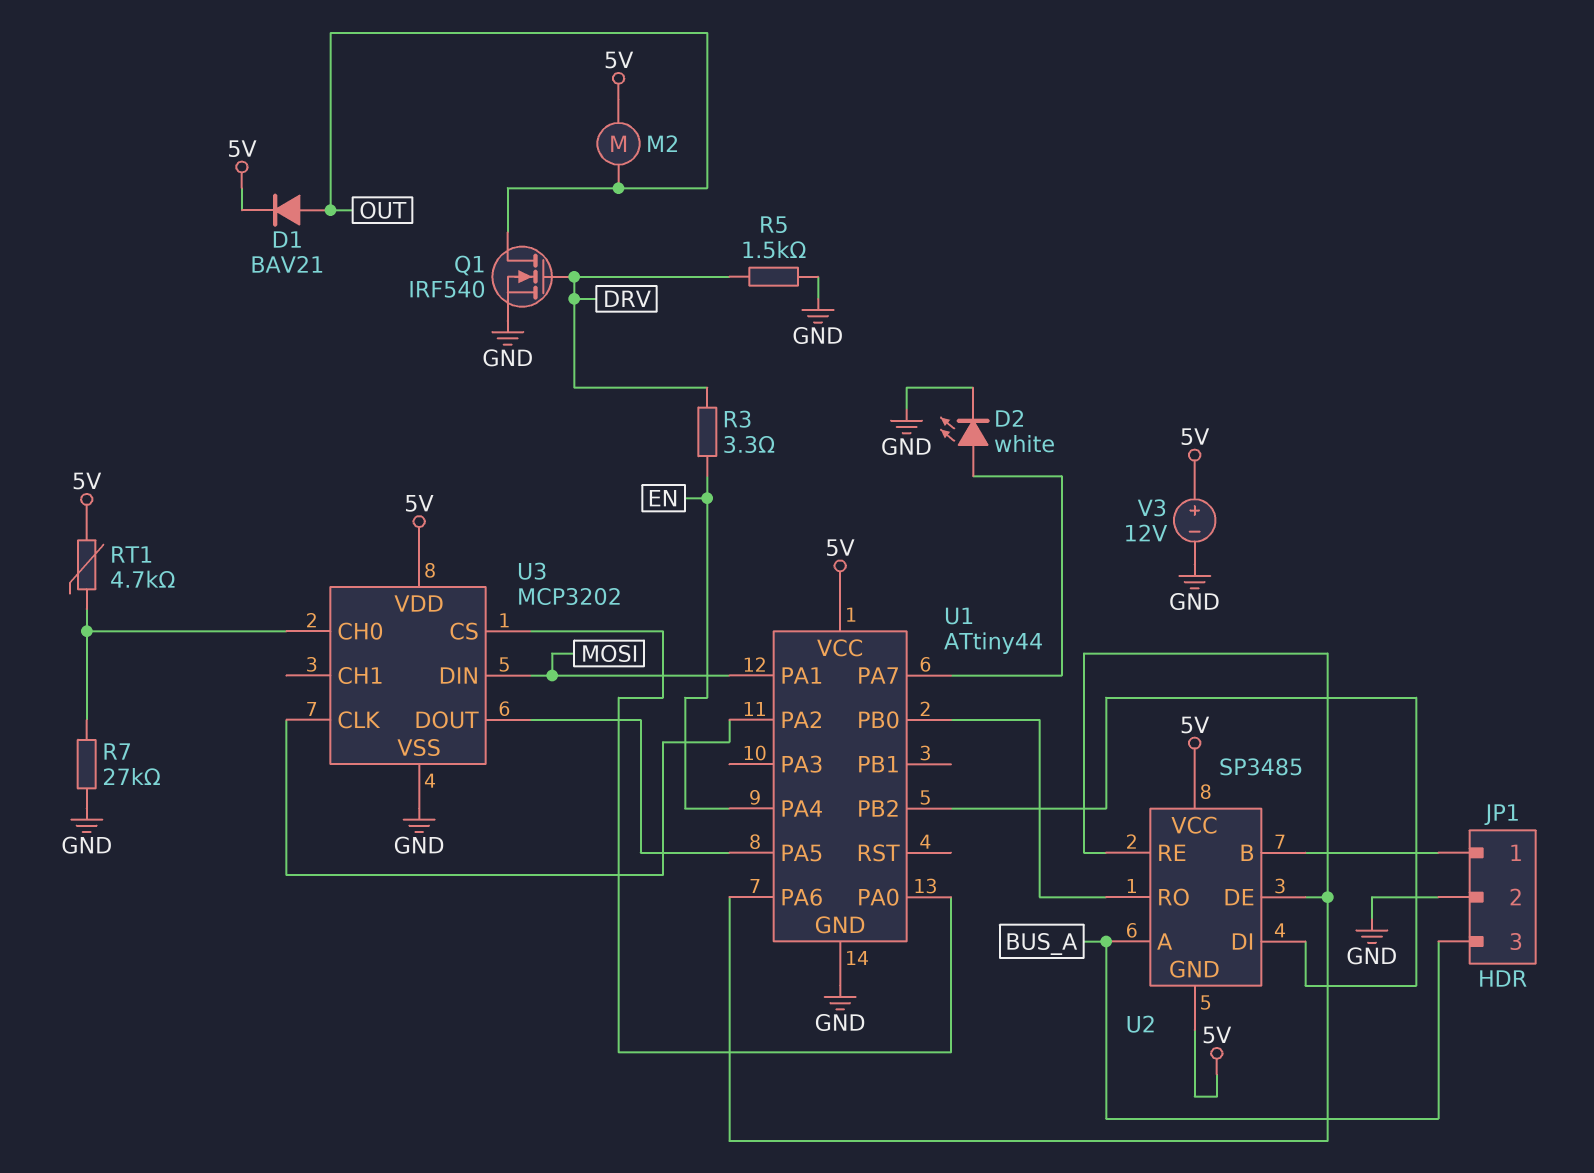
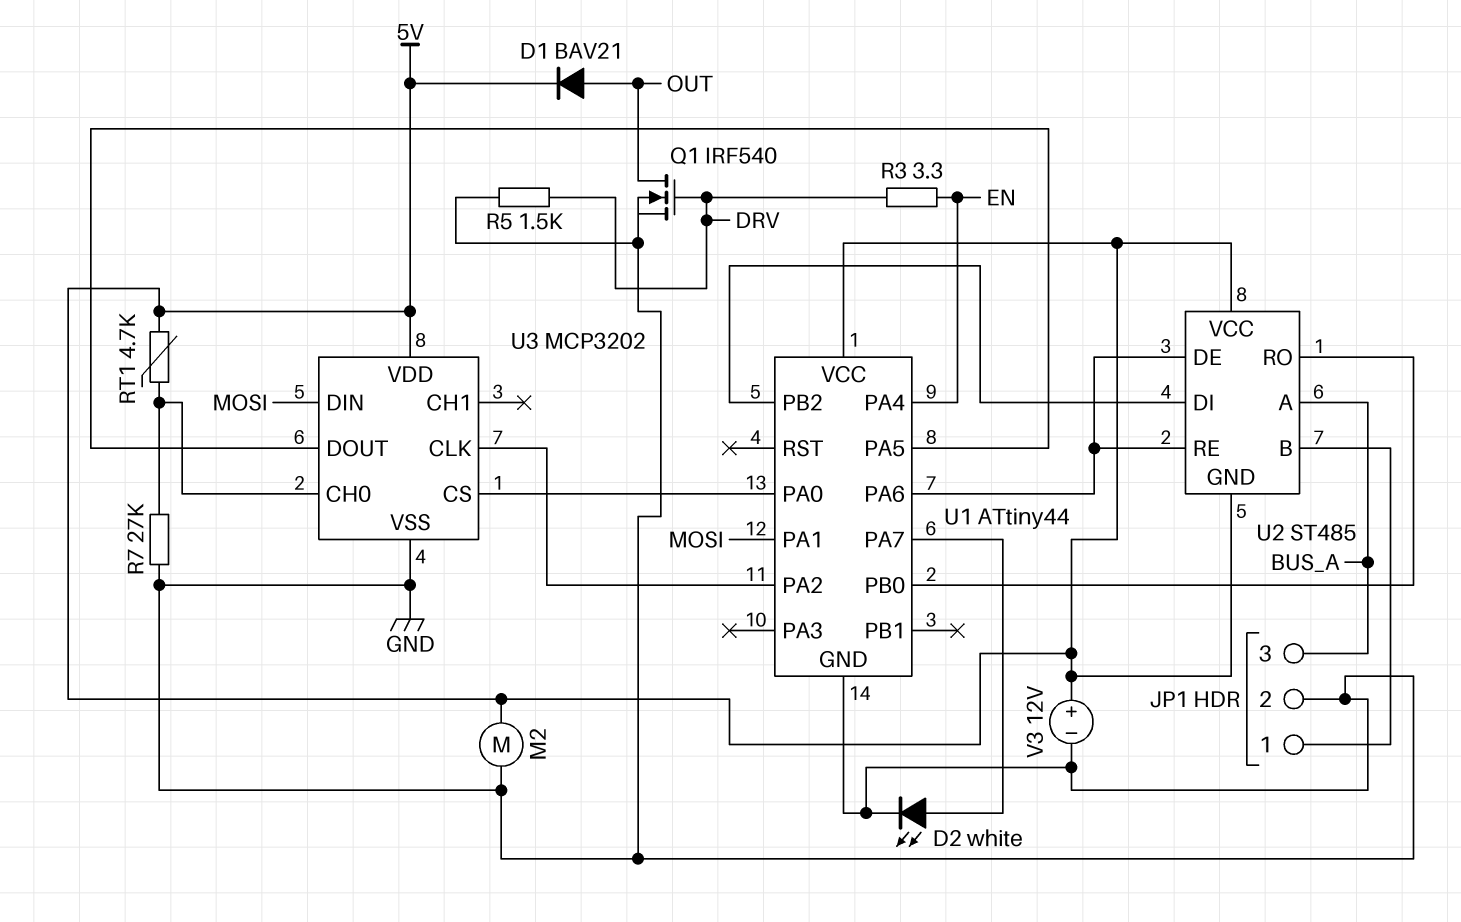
M2: motor (5V, OUT) -> motor (5V, GND)
U2: SP3485 -> ST485

